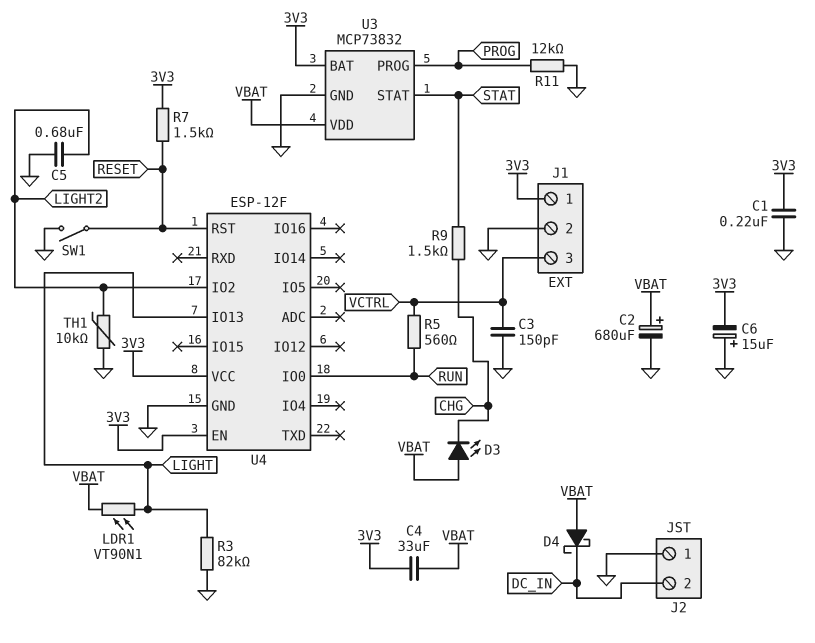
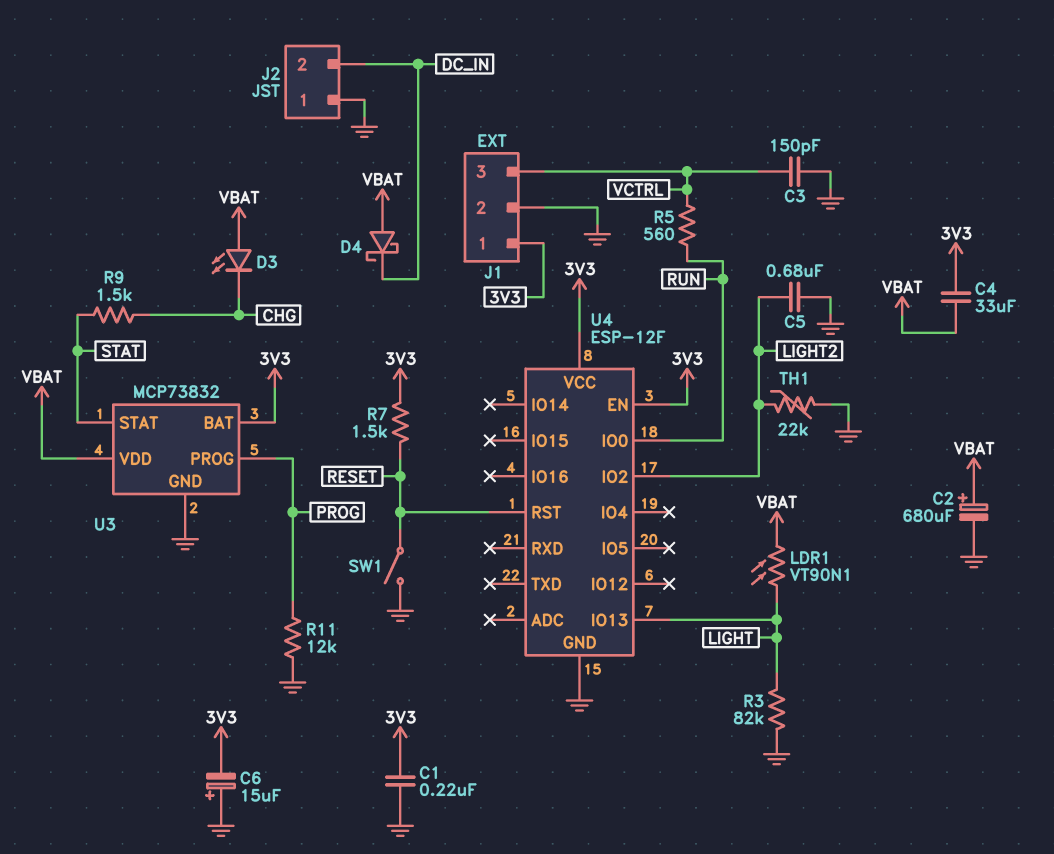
TH1: 10k (GND, LIGHT2) -> 22k (GND, LIGHT2)

